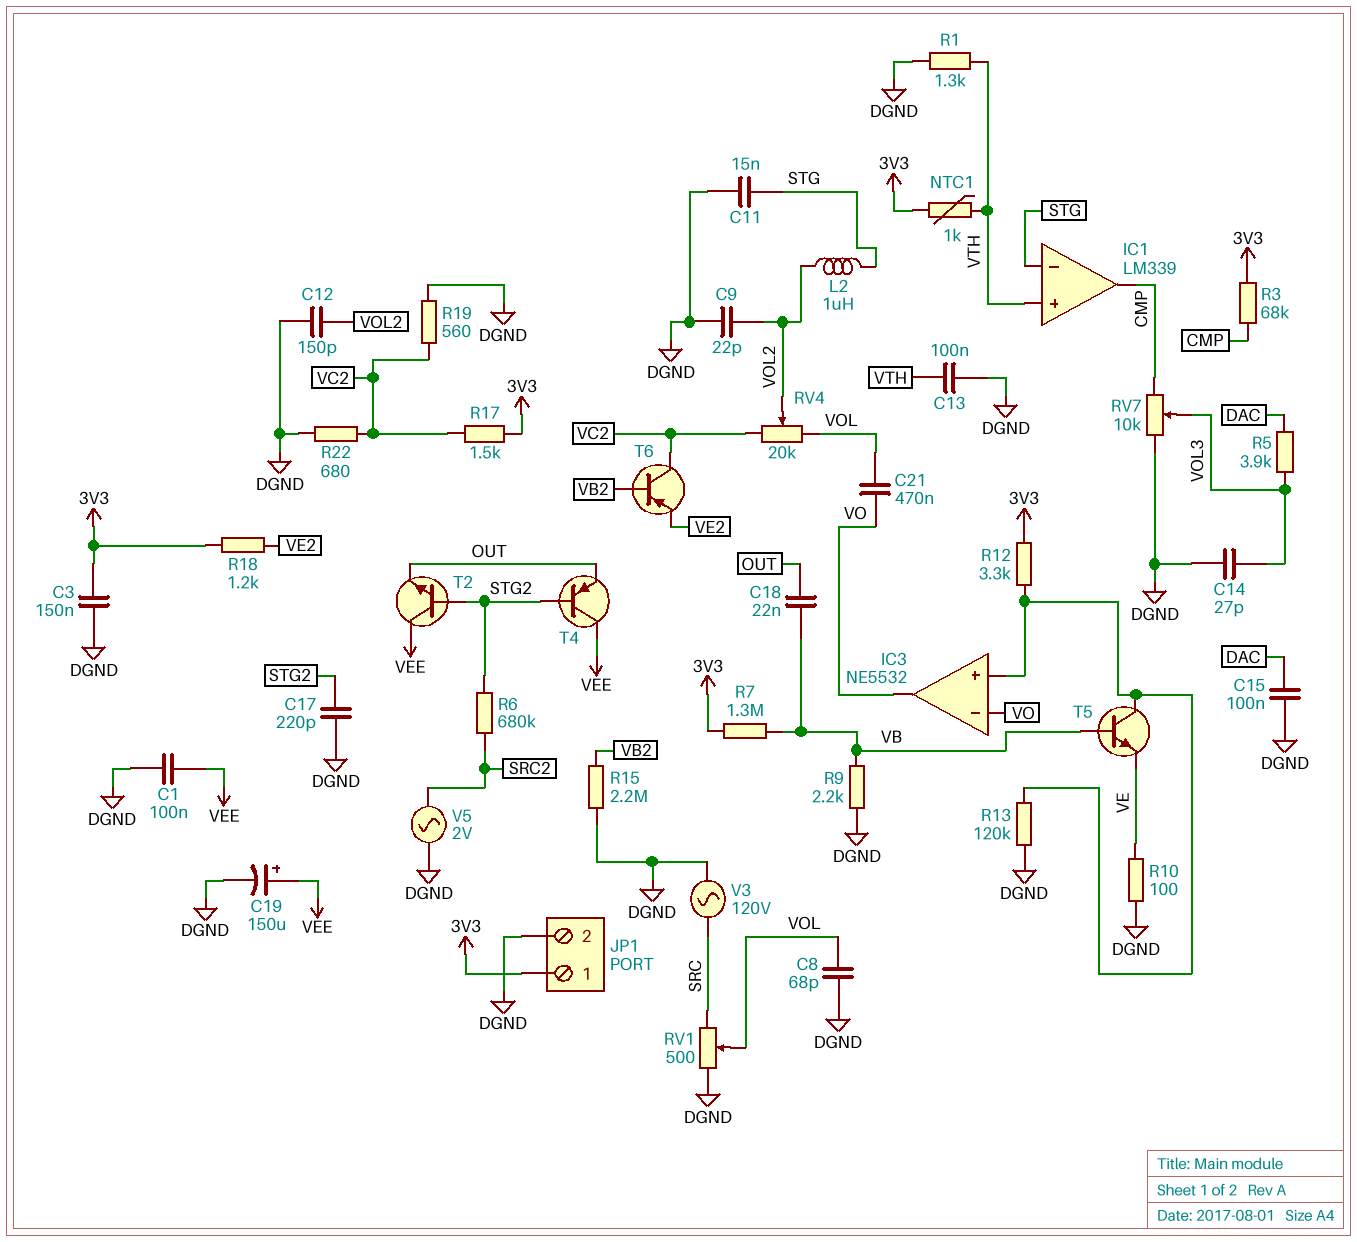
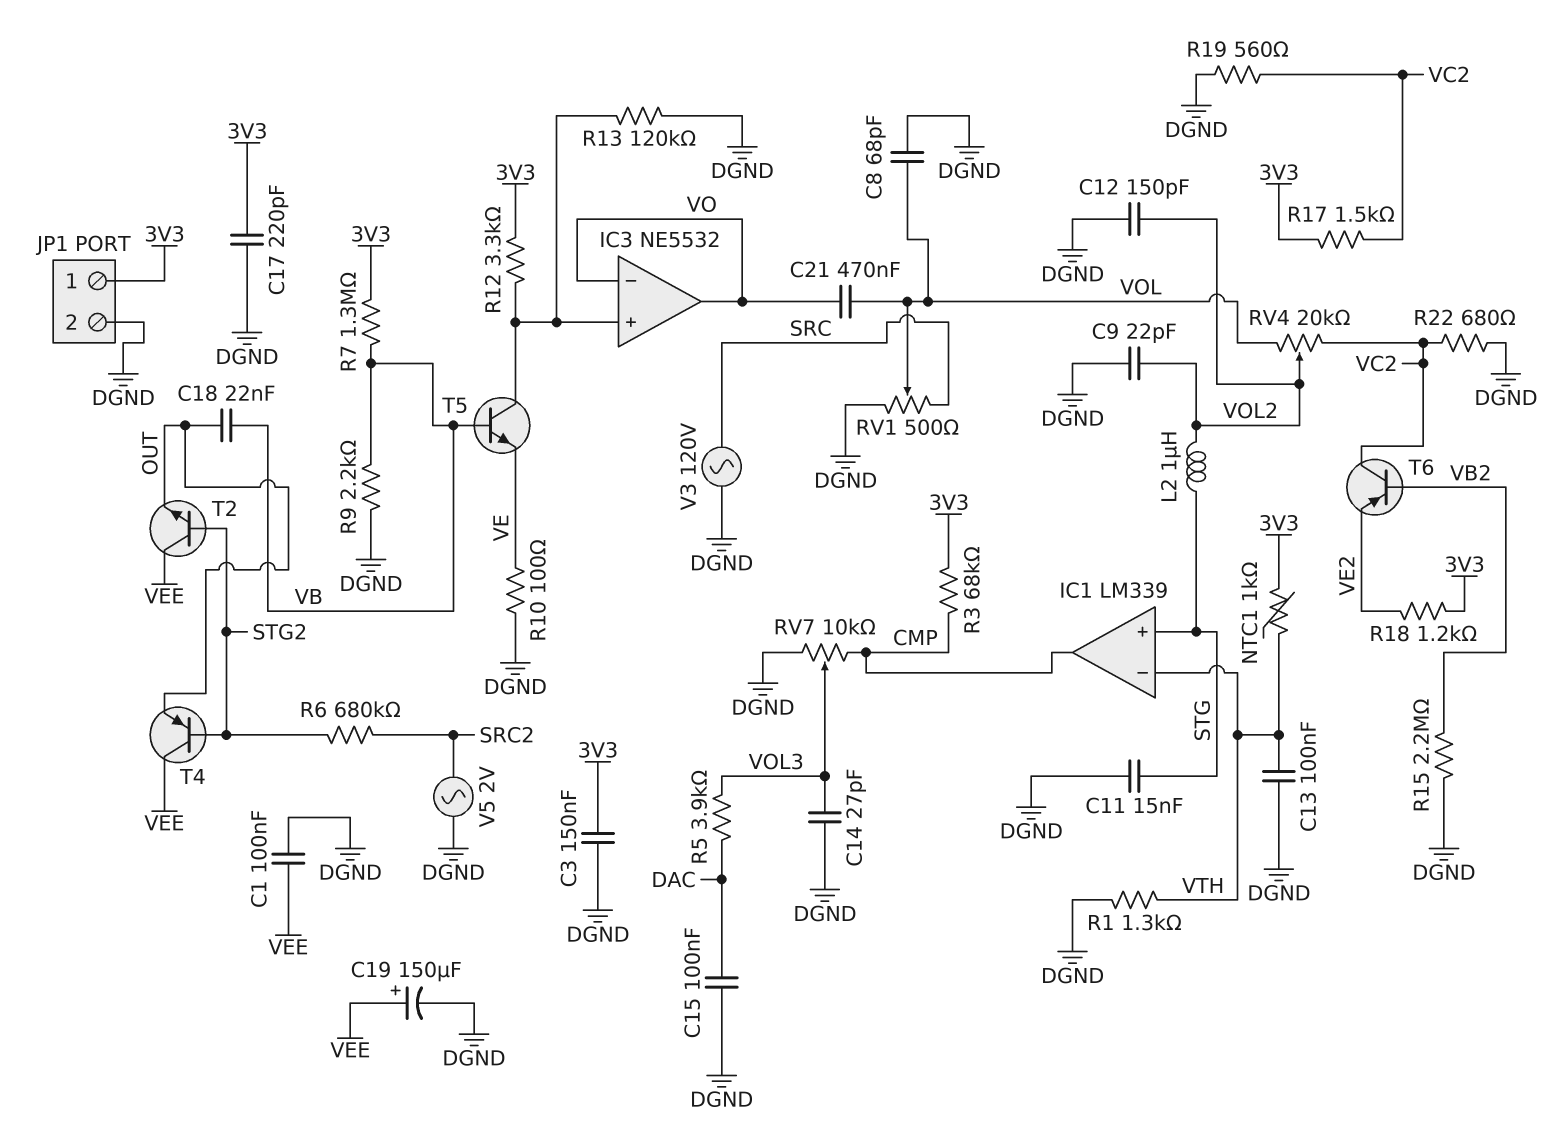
C17: 220pF (DGND, STG2) -> 220pF (3V3, DGND)
IC1 pin in+: VTH -> STG
IC1 pin in-: STG -> VTH

